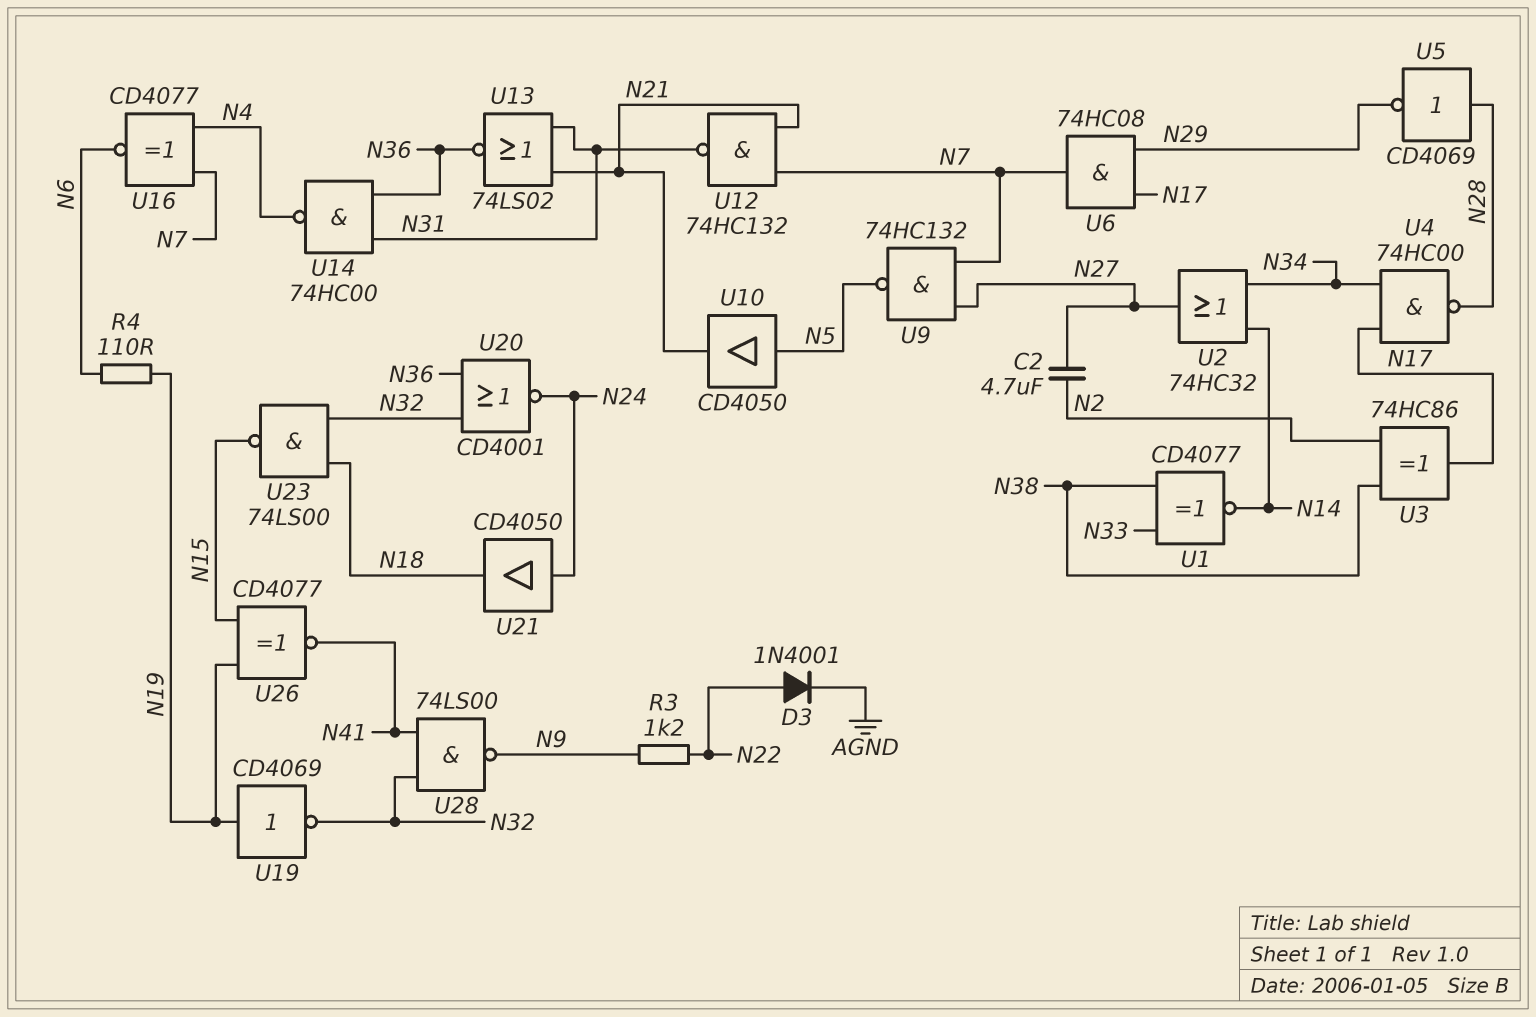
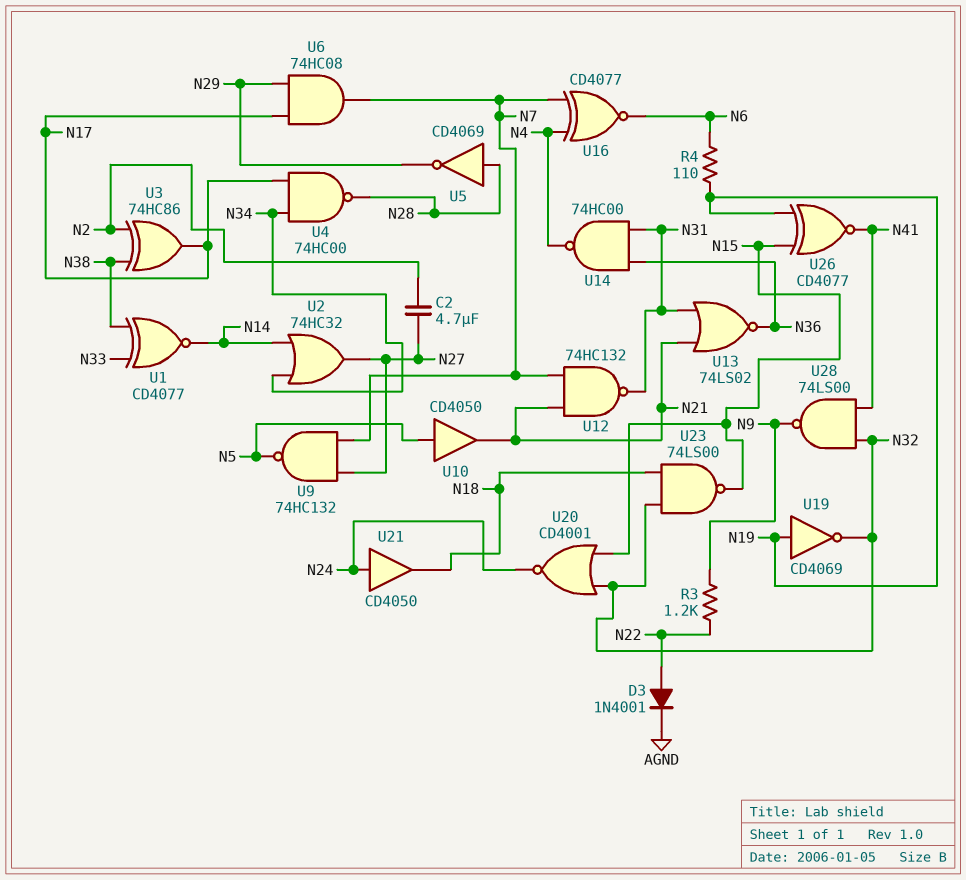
U20: NOR CD4001 (in N32, in N36, out N24) -> NOR CD4001 (in N15, in N32, out N24)

